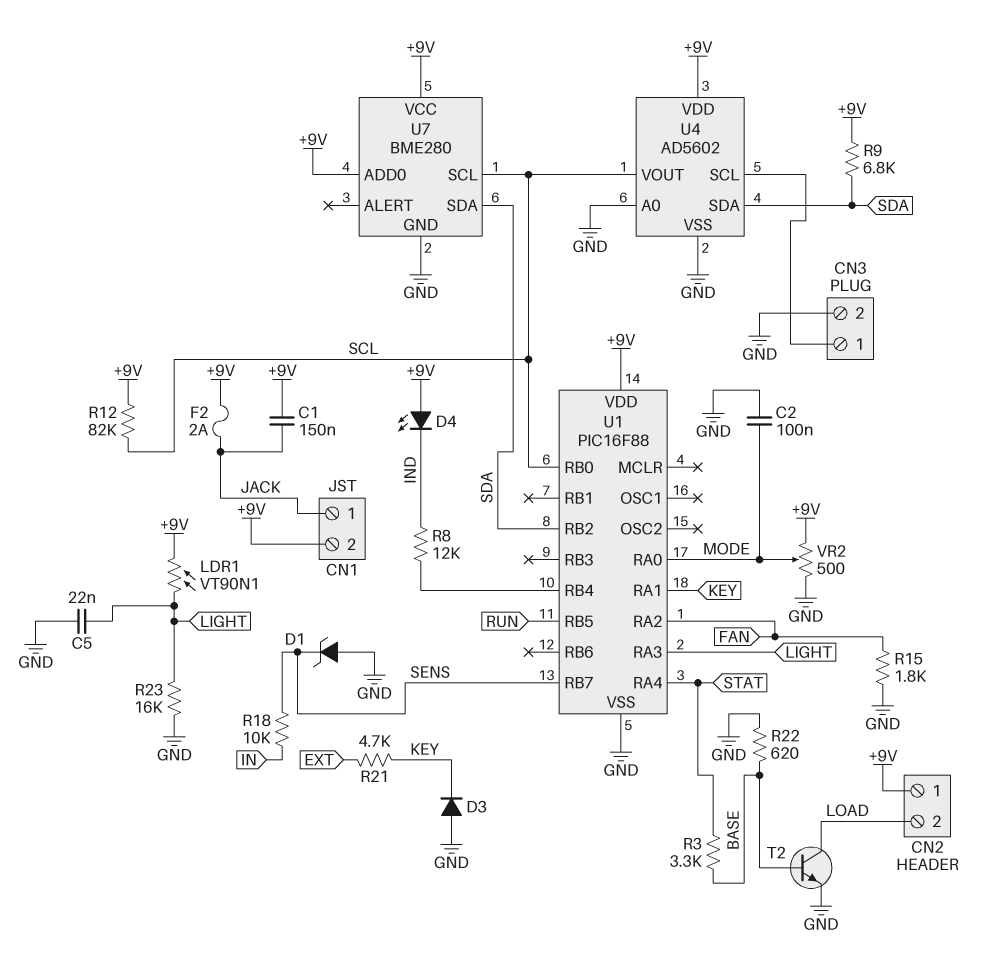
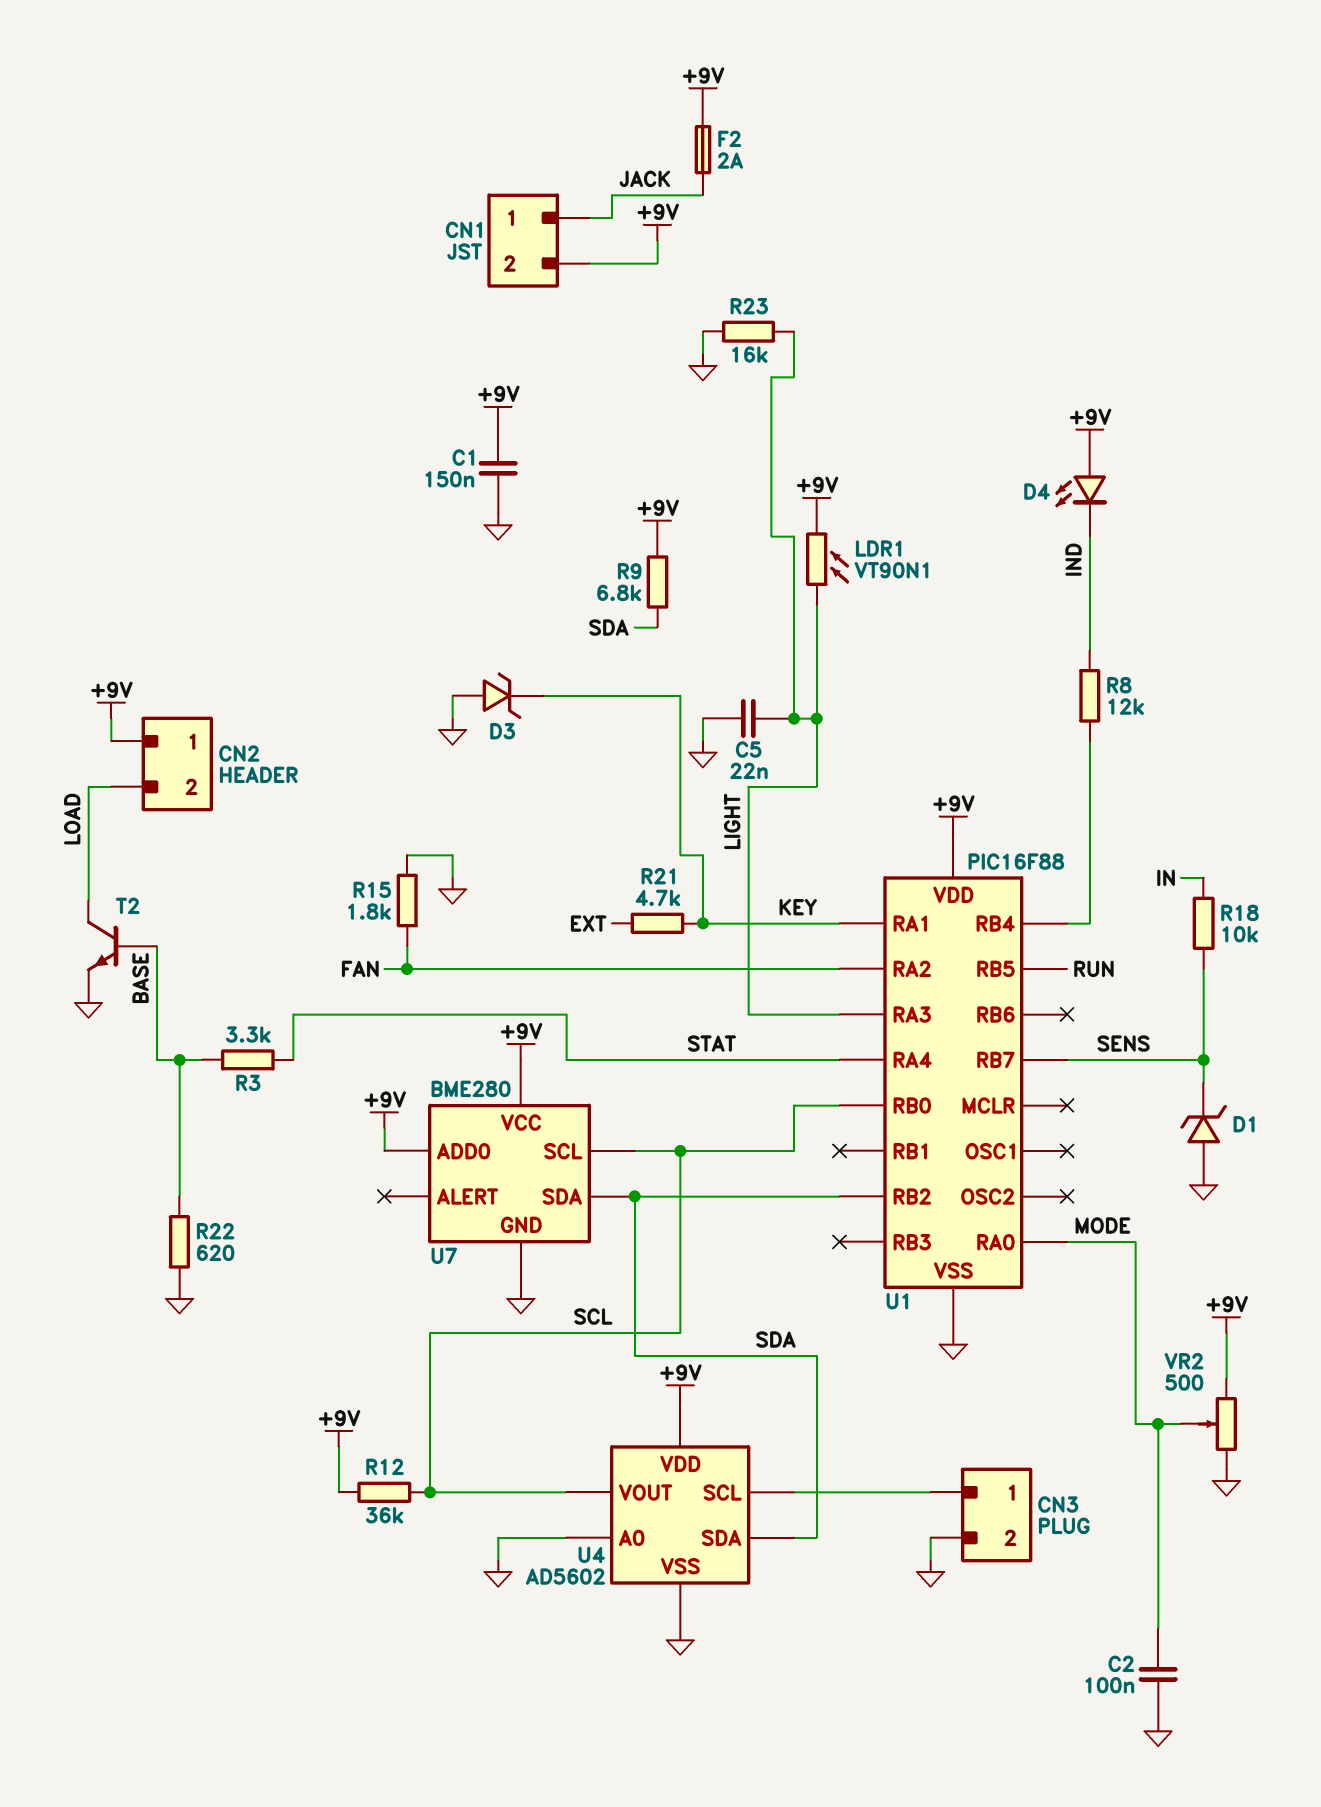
C1: 150nF (+9V, JACK) -> 150nF (+9V, GND)
D3: diode (A GND, K KEY) -> zener (A GND, K KEY)
R12: 82k (+9V, SCL) -> 36k (+9V, SCL)

